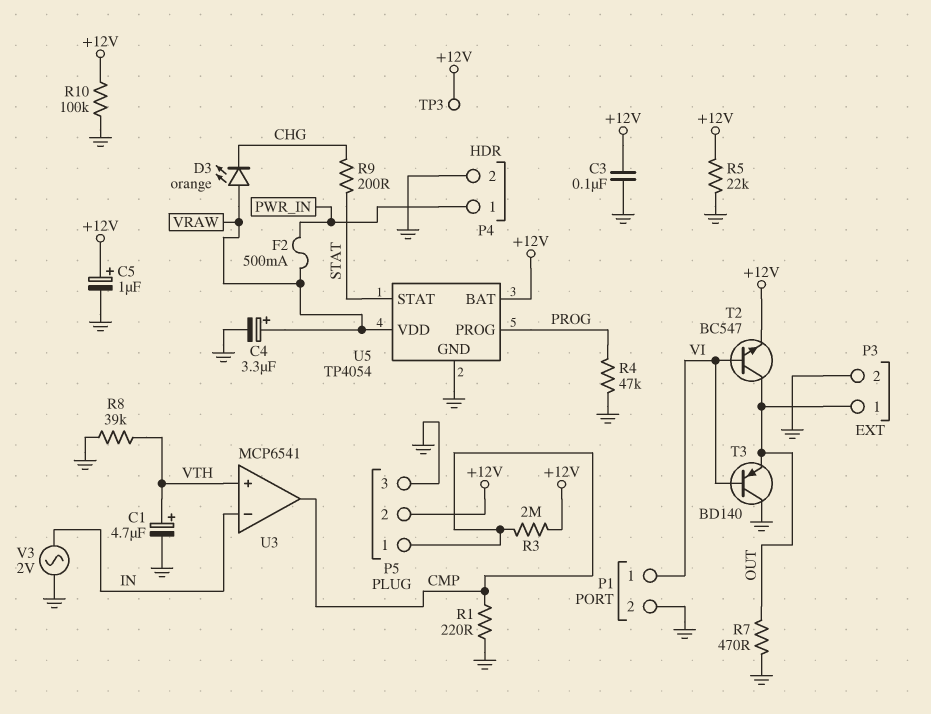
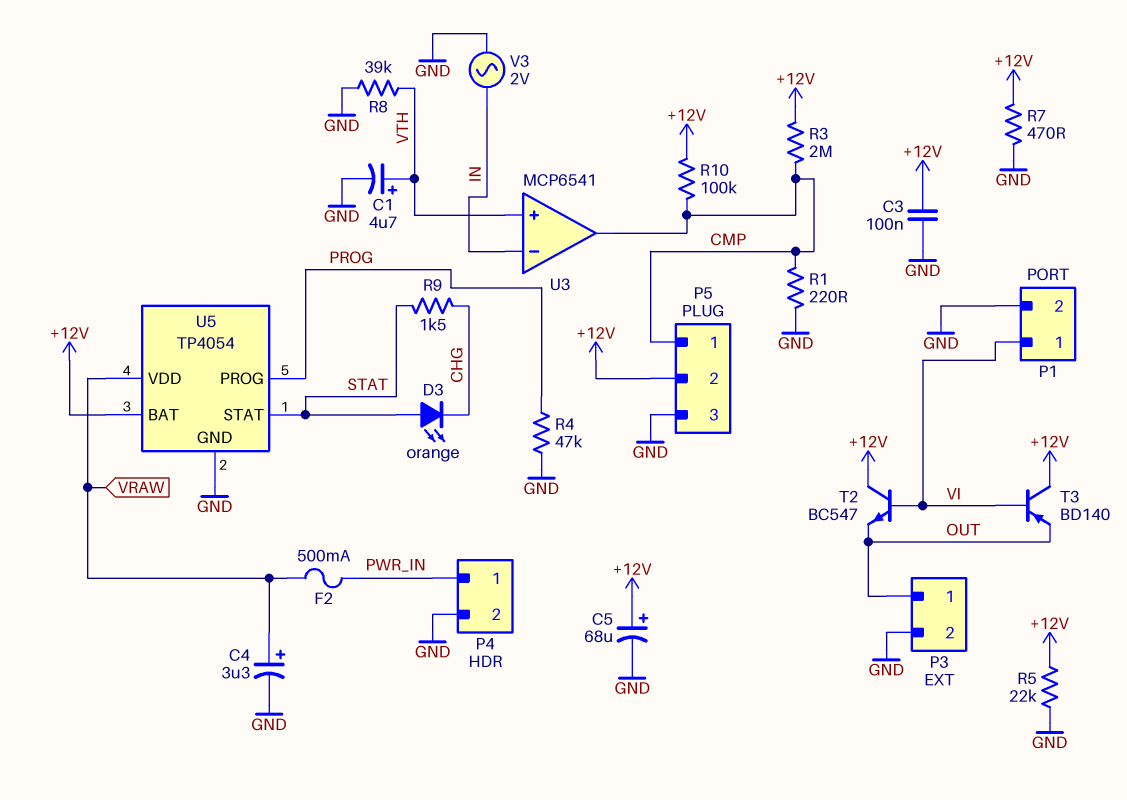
C5: 1uF (plus +12V, minus GND) -> 68uF (plus +12V, minus GND)
D3: LED orange (A VRAW, K CHG) -> LED orange (A STAT, K CHG)
R7: 470 (GND, OUT) -> 470 (+12V, GND)
R9: 200 (CHG, STAT) -> 1.5k (CHG, STAT)
R10: 100k (+12V, GND) -> 100k (+12V, CMP)
T2: NPN BC547 (B VI, C OUT, E +12V) -> NPN BC547 (B VI, C +12V, E OUT)
T3: PNP BD140 (B VI, C GND, E OUT) -> PNP BD140 (B VI, C +12V, E OUT)
TP3: test point (+12V) -> none

